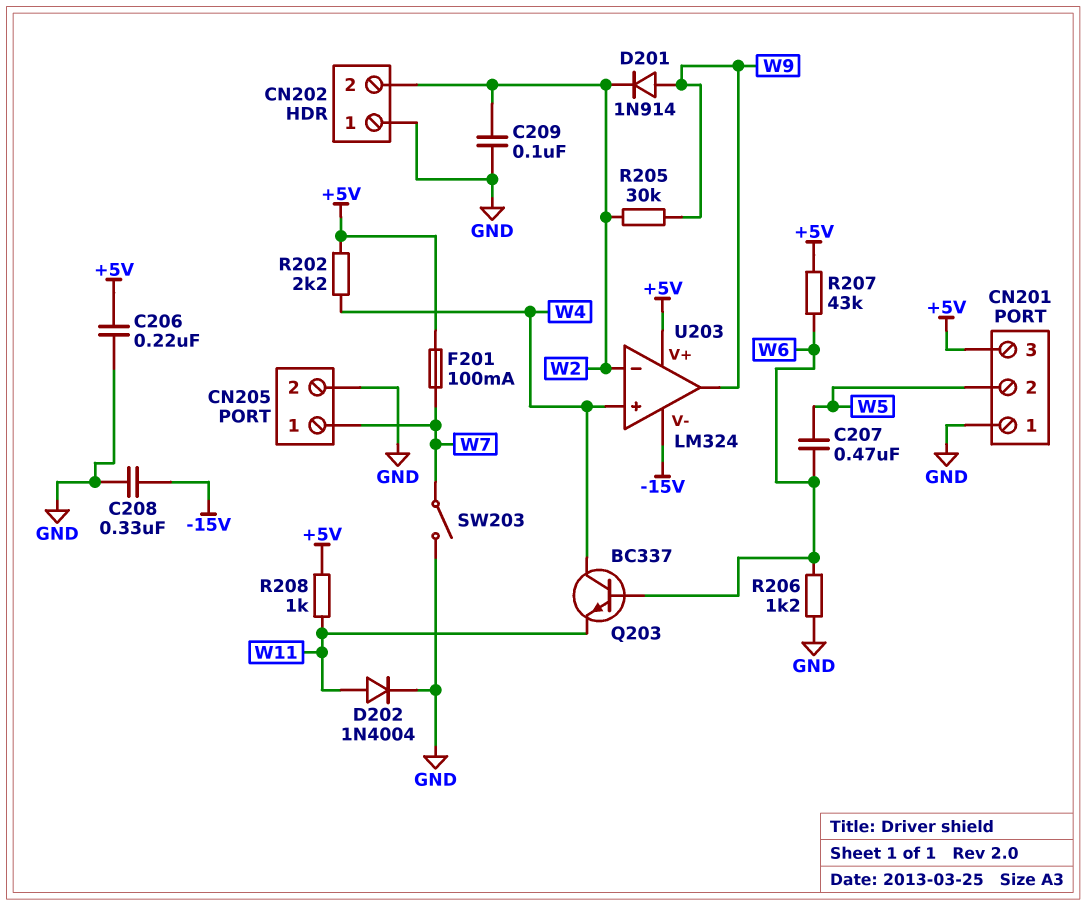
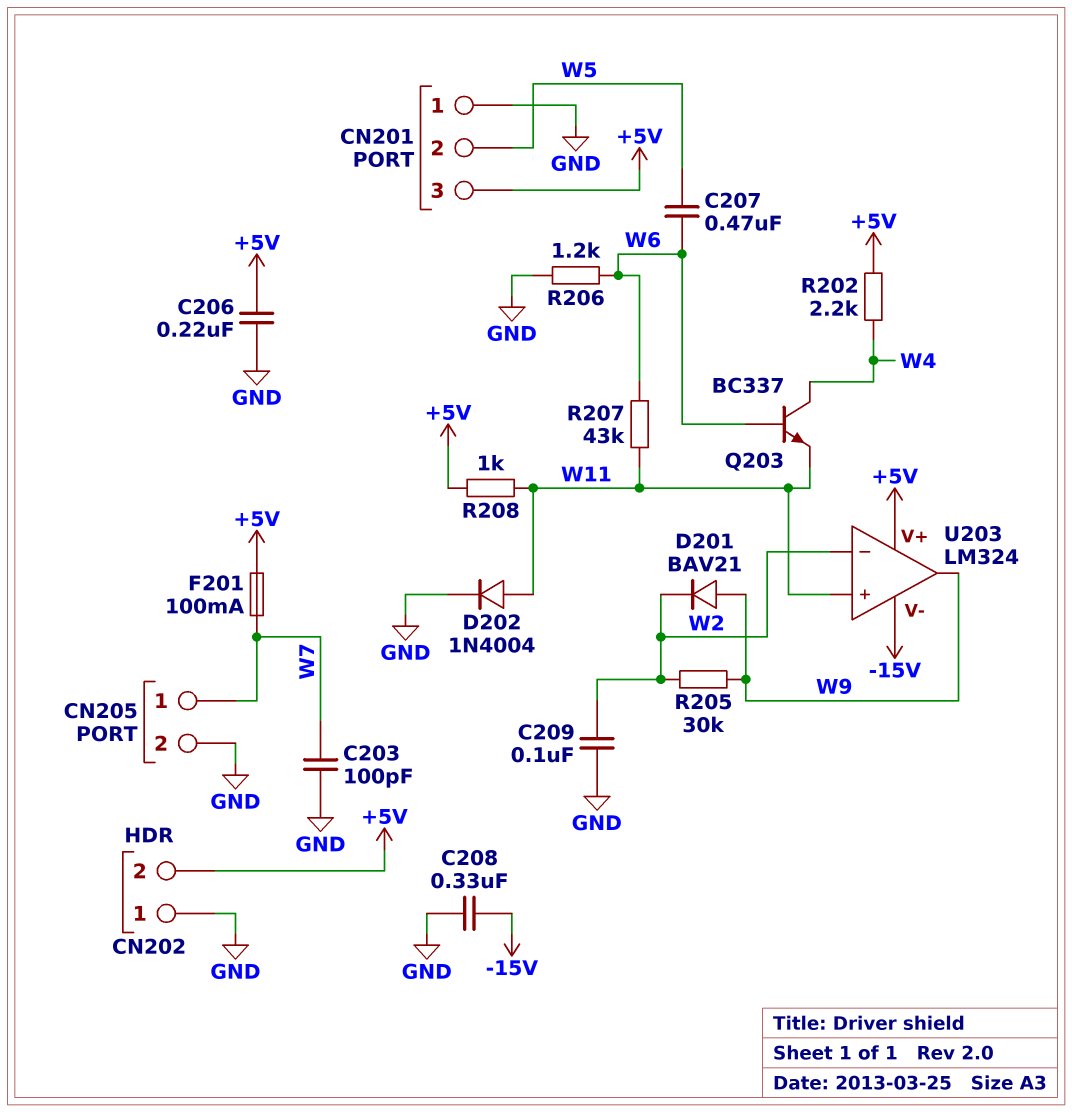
C203: none -> 100pF (GND, W7)
CN202 pin 2: W2 -> +5V
D201: diode 1N914 (A W9, K W2) -> diode BAV21 (A W9, K W2)
R207: 43k (+5V, W6) -> 43k (W6, W11)
SW203: switch (GND, W7) -> none
U203 pin in+: W4 -> W11

